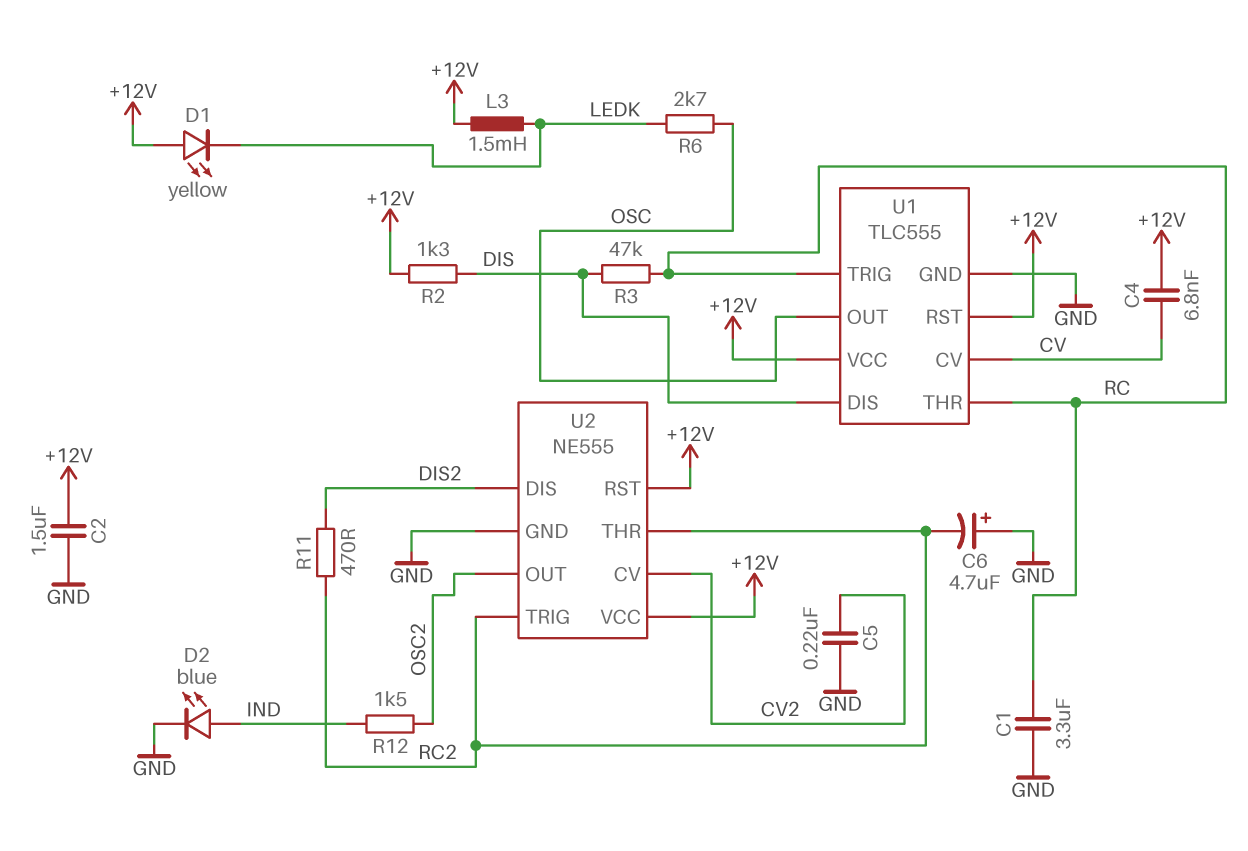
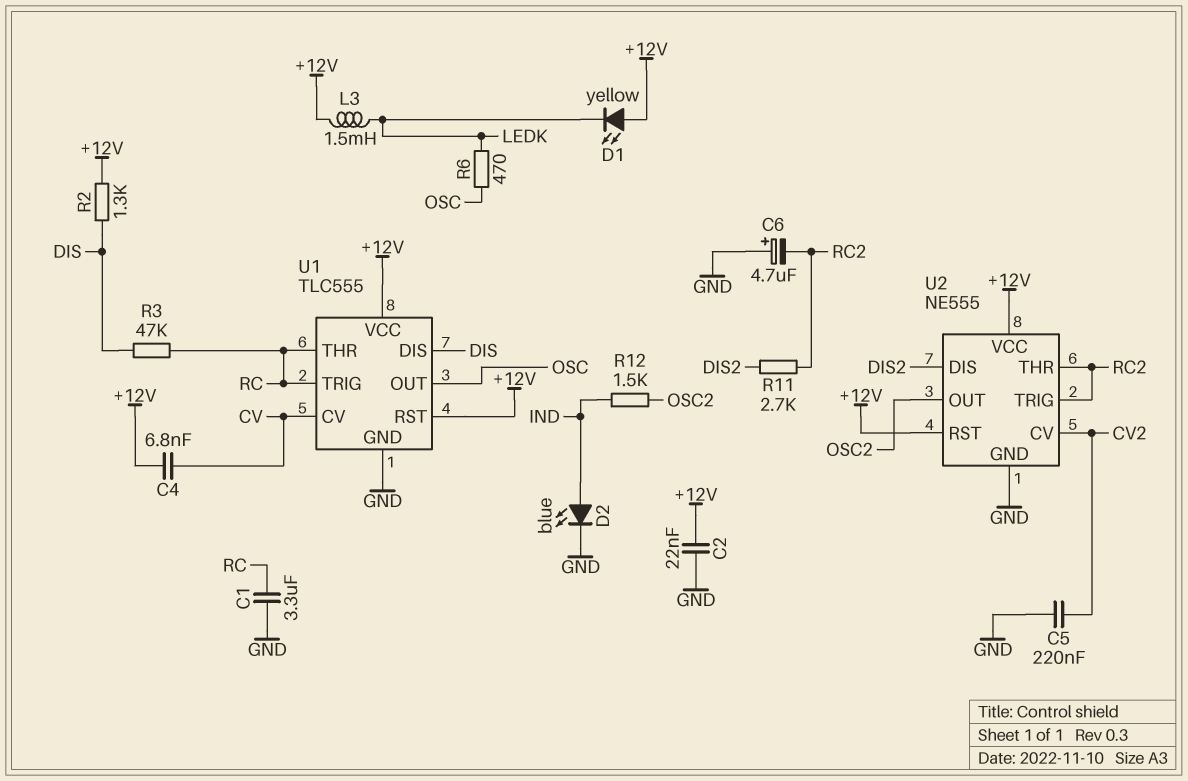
C2: 1.5uF (+12V, GND) -> 22nF (+12V, GND)
R6: 2.7k (LEDK, OSC) -> 470 (LEDK, OSC)
R11: 470 (DIS2, RC2) -> 2.7k (DIS2, RC2)

